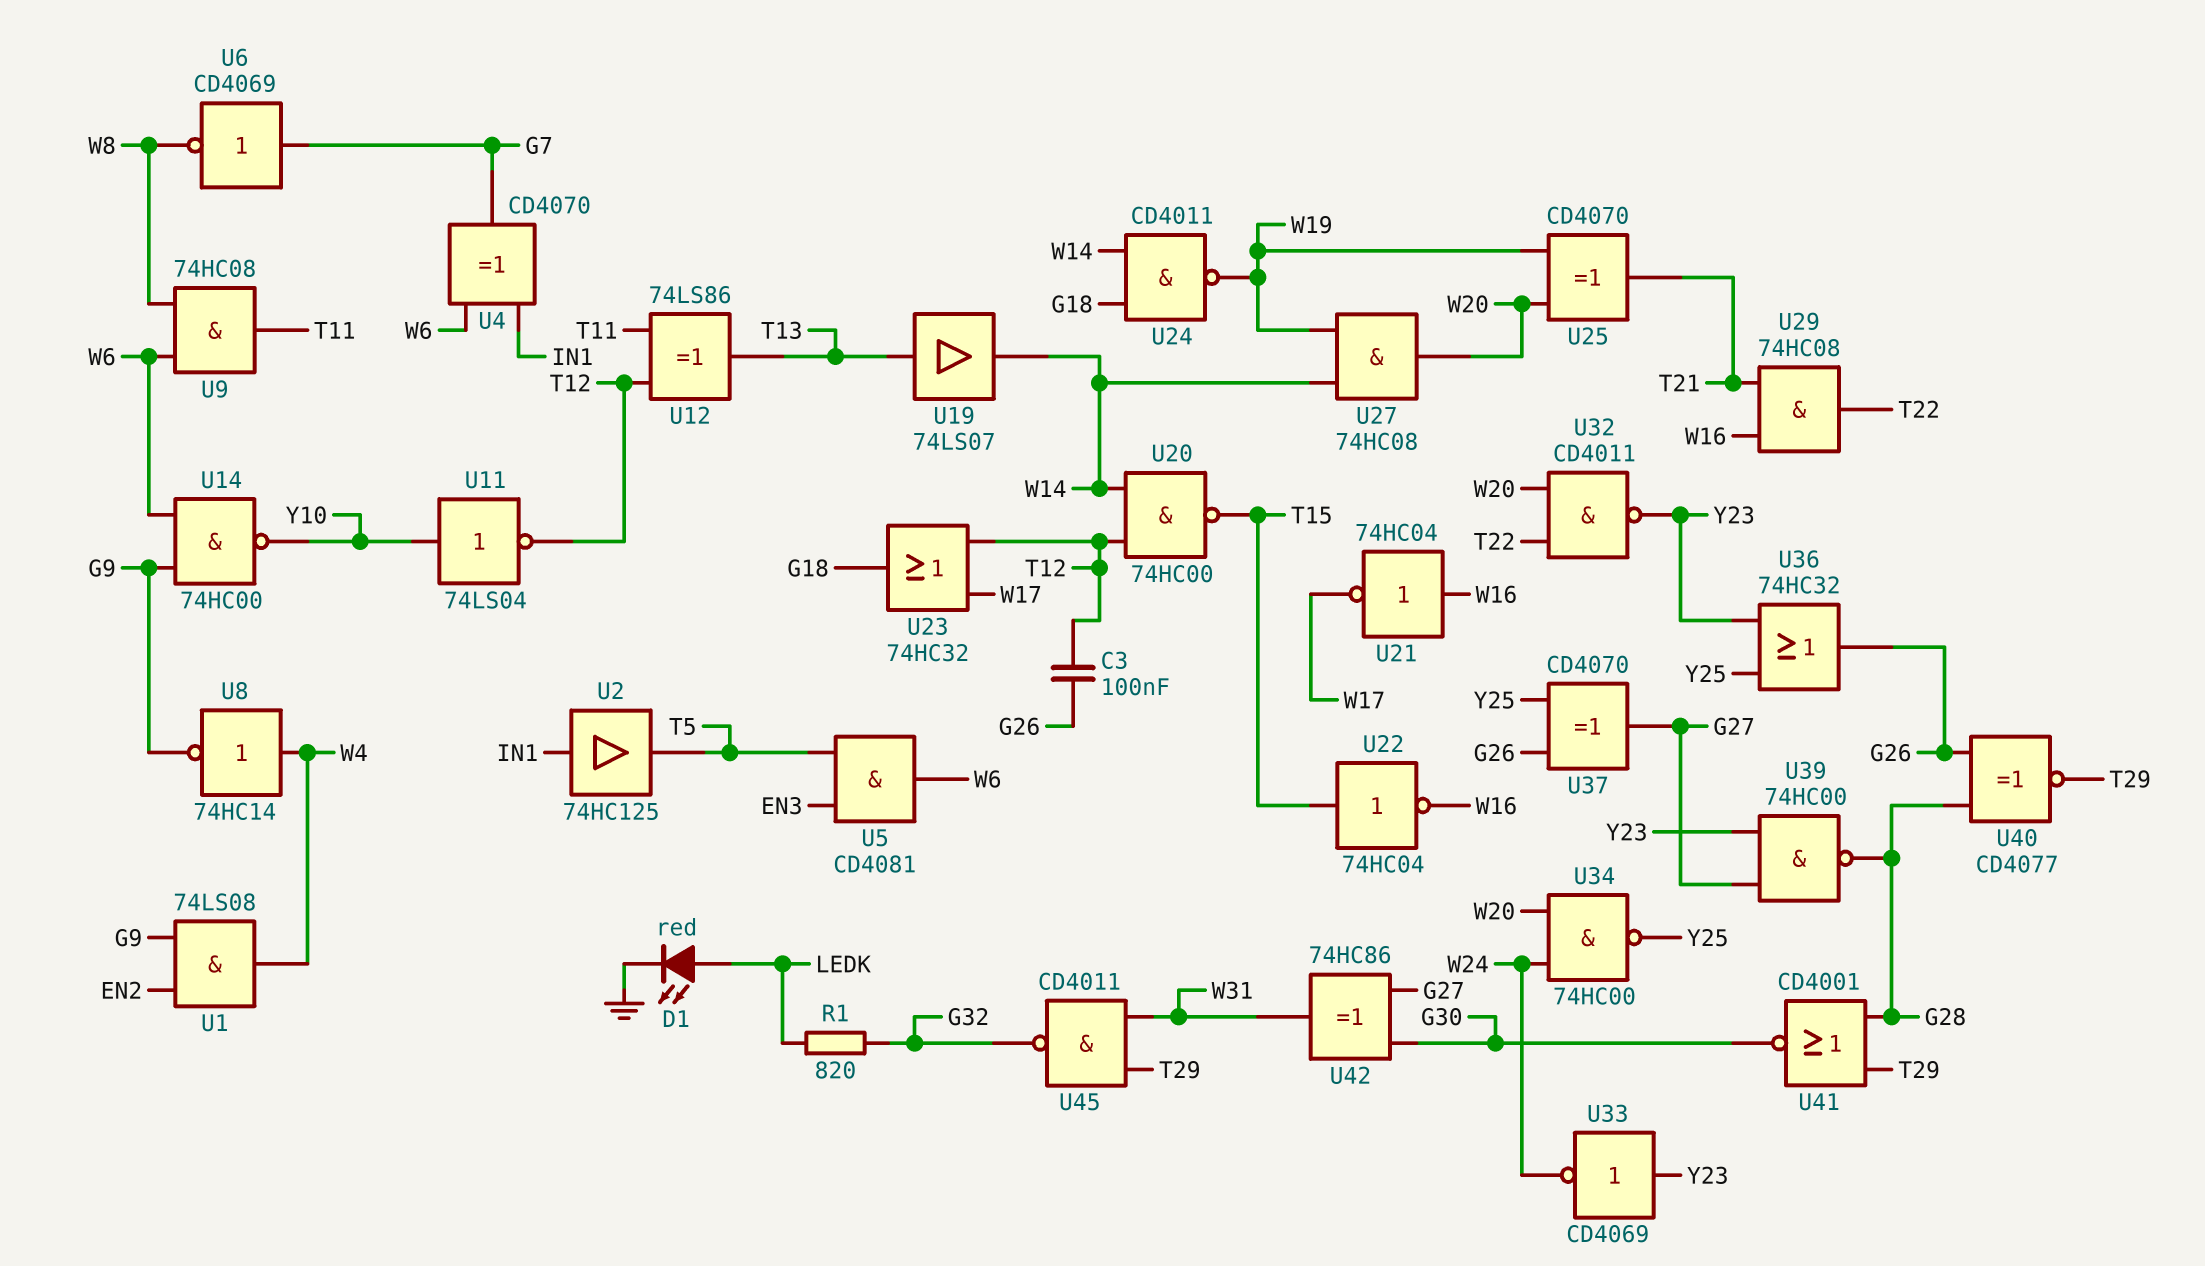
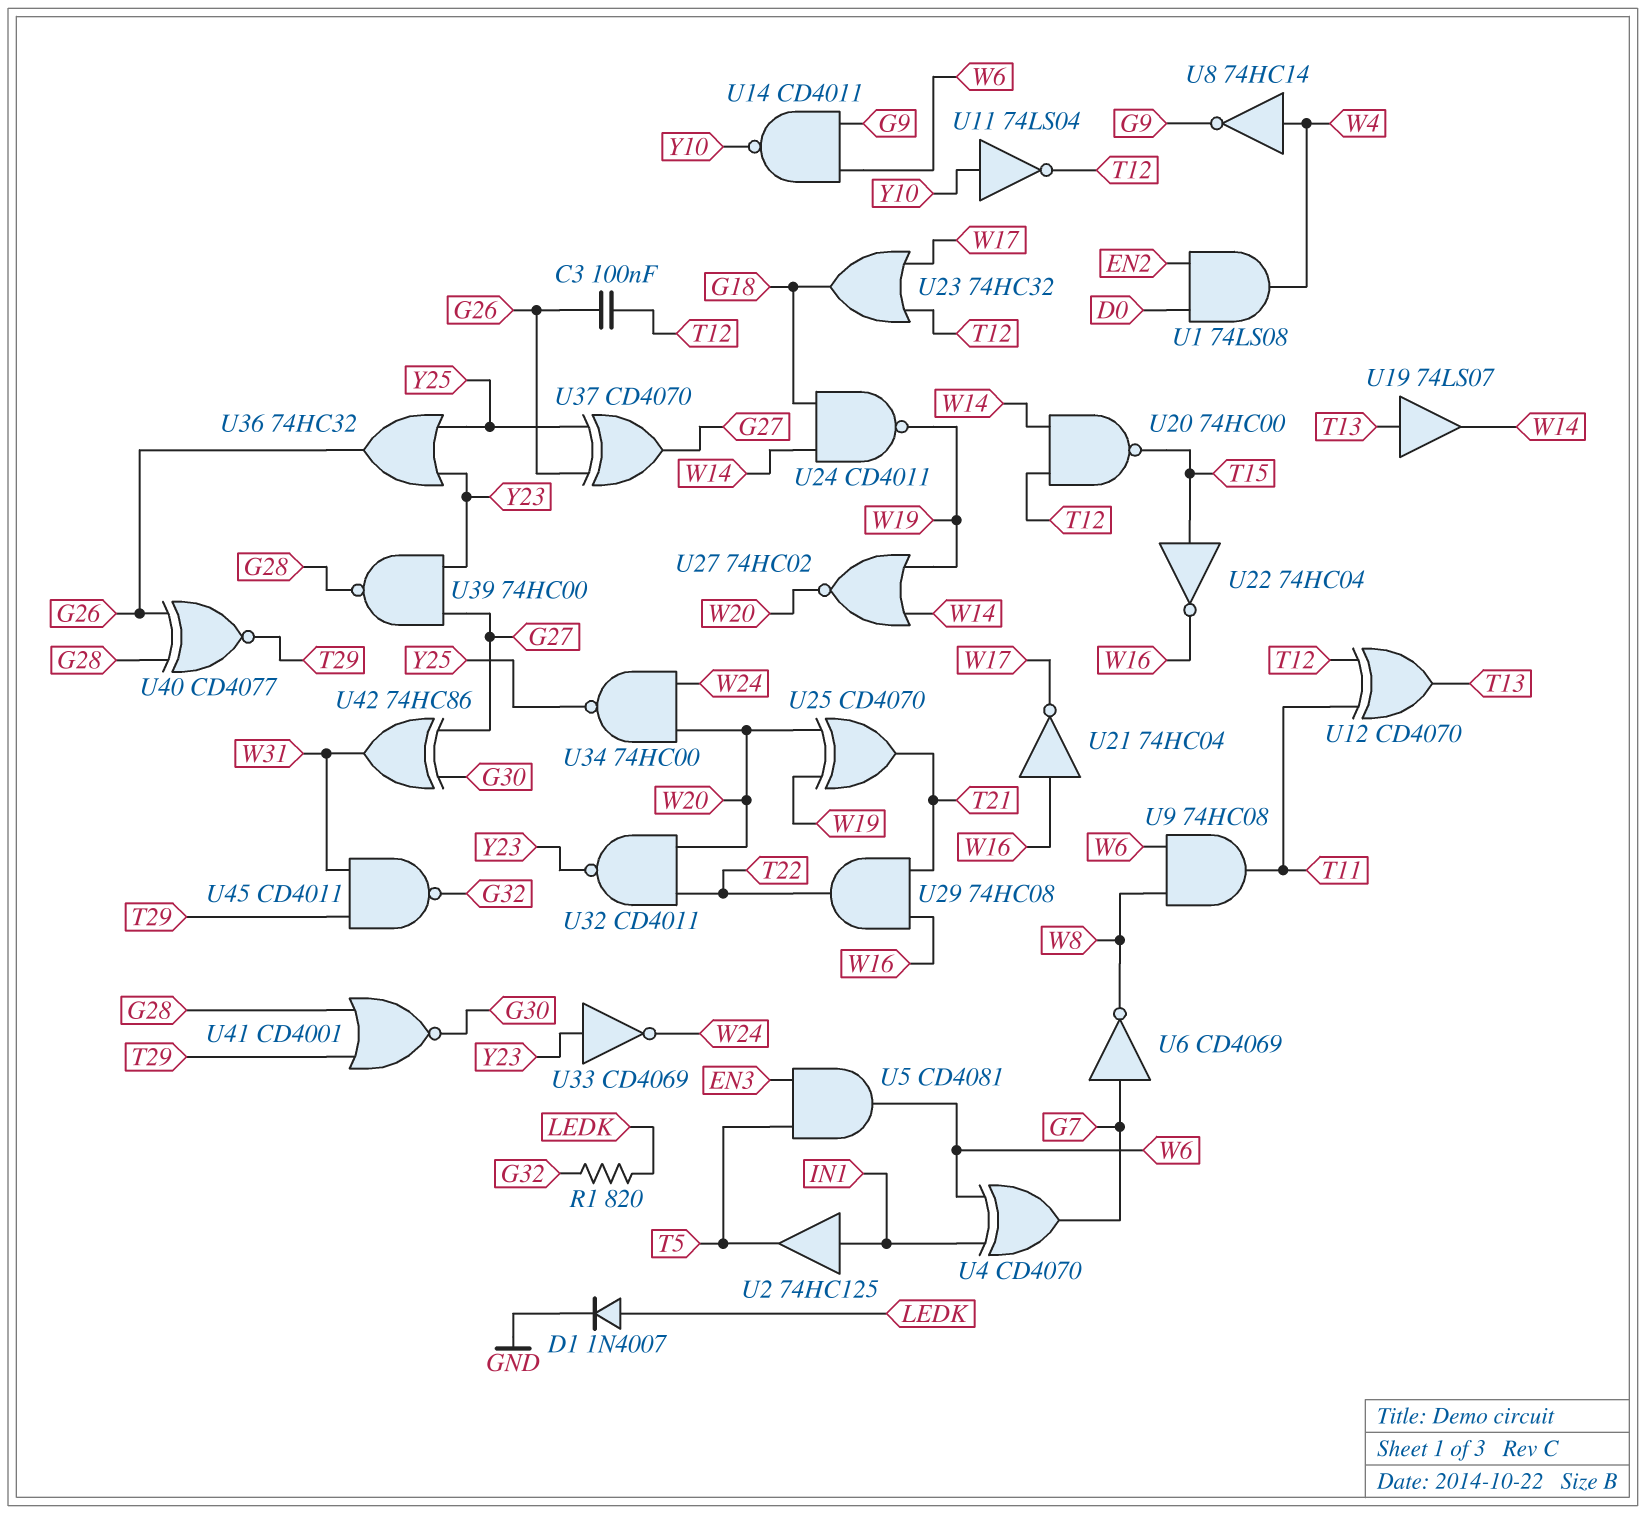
D1: LED red (A LEDK, K GND) -> diode 1N4007 (A LEDK, K GND)
U1: AND 74LS08 (in EN2, in G9, out W4) -> AND 74LS08 (in D0, in EN2, out W4)
U12: XOR 74LS86 (in T11, in T12, out T13) -> XOR CD4070 (in T11, in T12, out T13)
U14: NAND 74HC00 (in G9, in W6, out Y10) -> NAND CD4011 (in G9, in W6, out Y10)
U27: AND 74HC08 (in W14, in W19, out W20) -> NOR 74HC02 (in W14, in W19, out W20)

